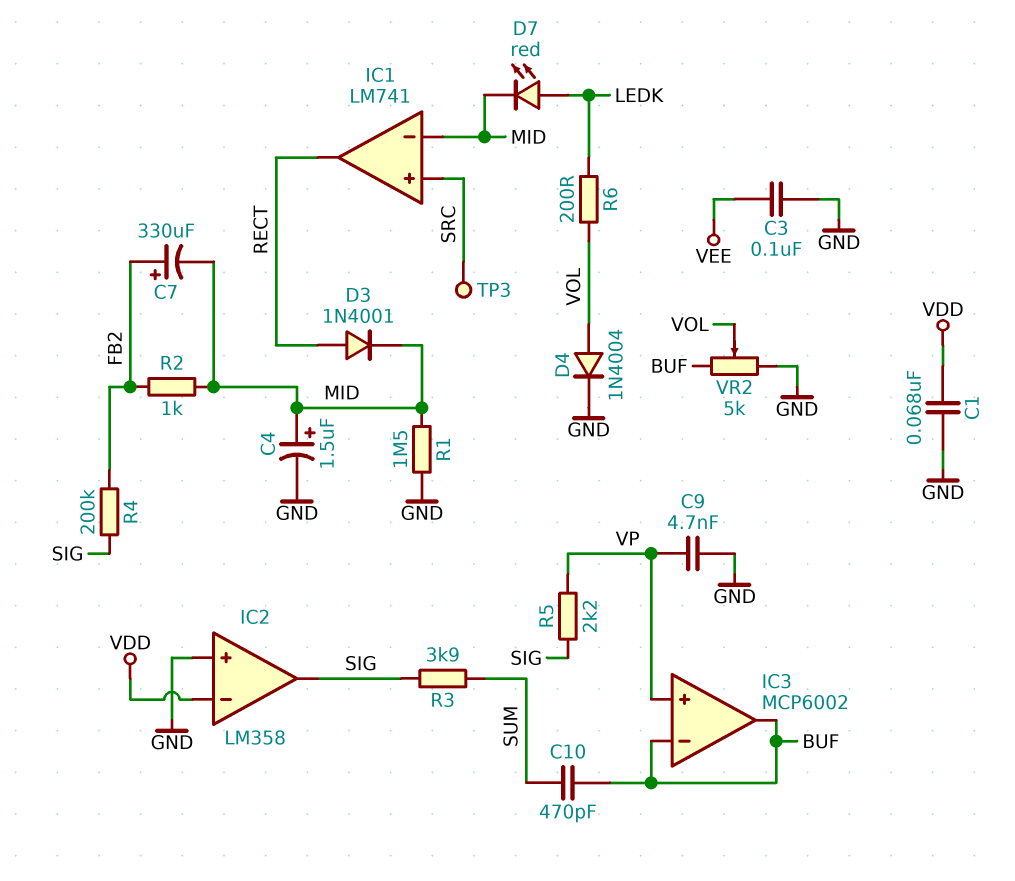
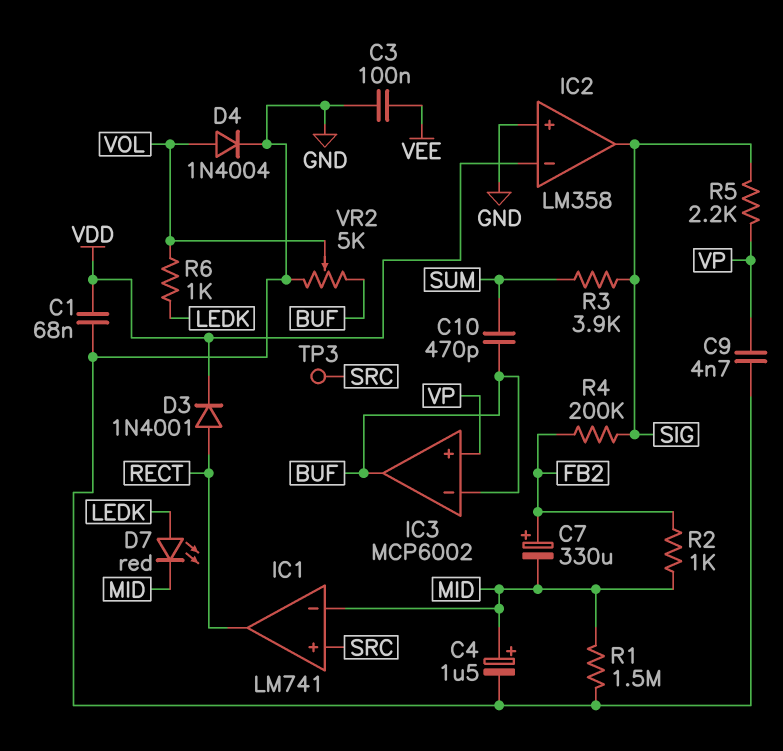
D3: diode 1N4001 (A RECT, K MID) -> diode 1N4001 (A RECT, K VDD)
R6: 200 (LEDK, VOL) -> 1k (LEDK, VOL)

